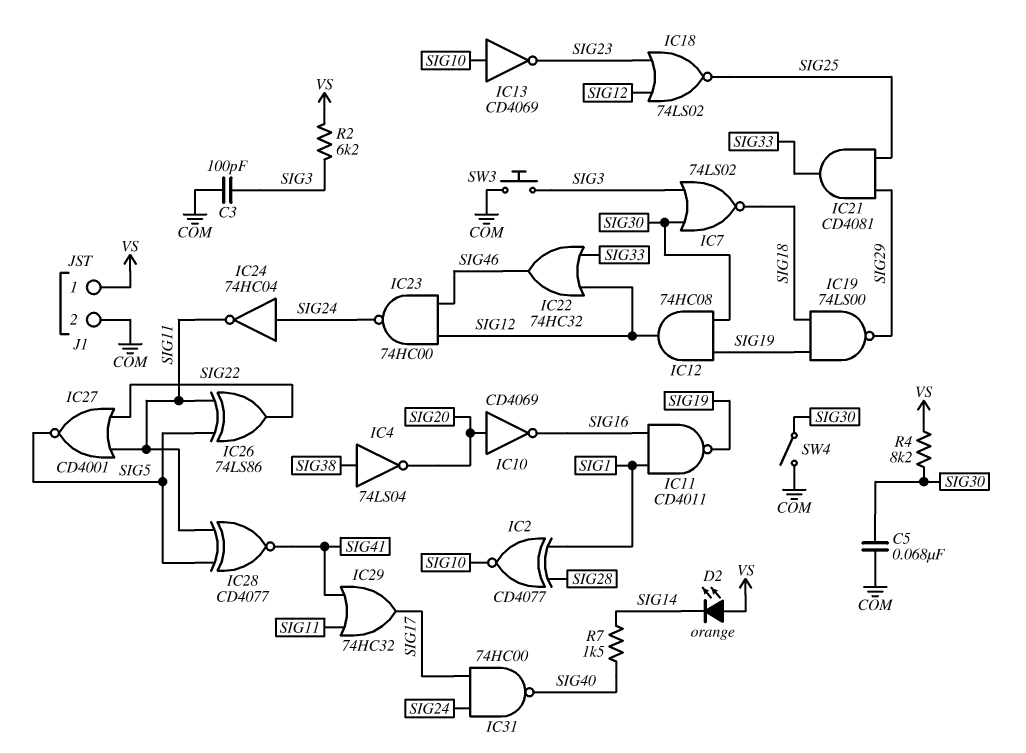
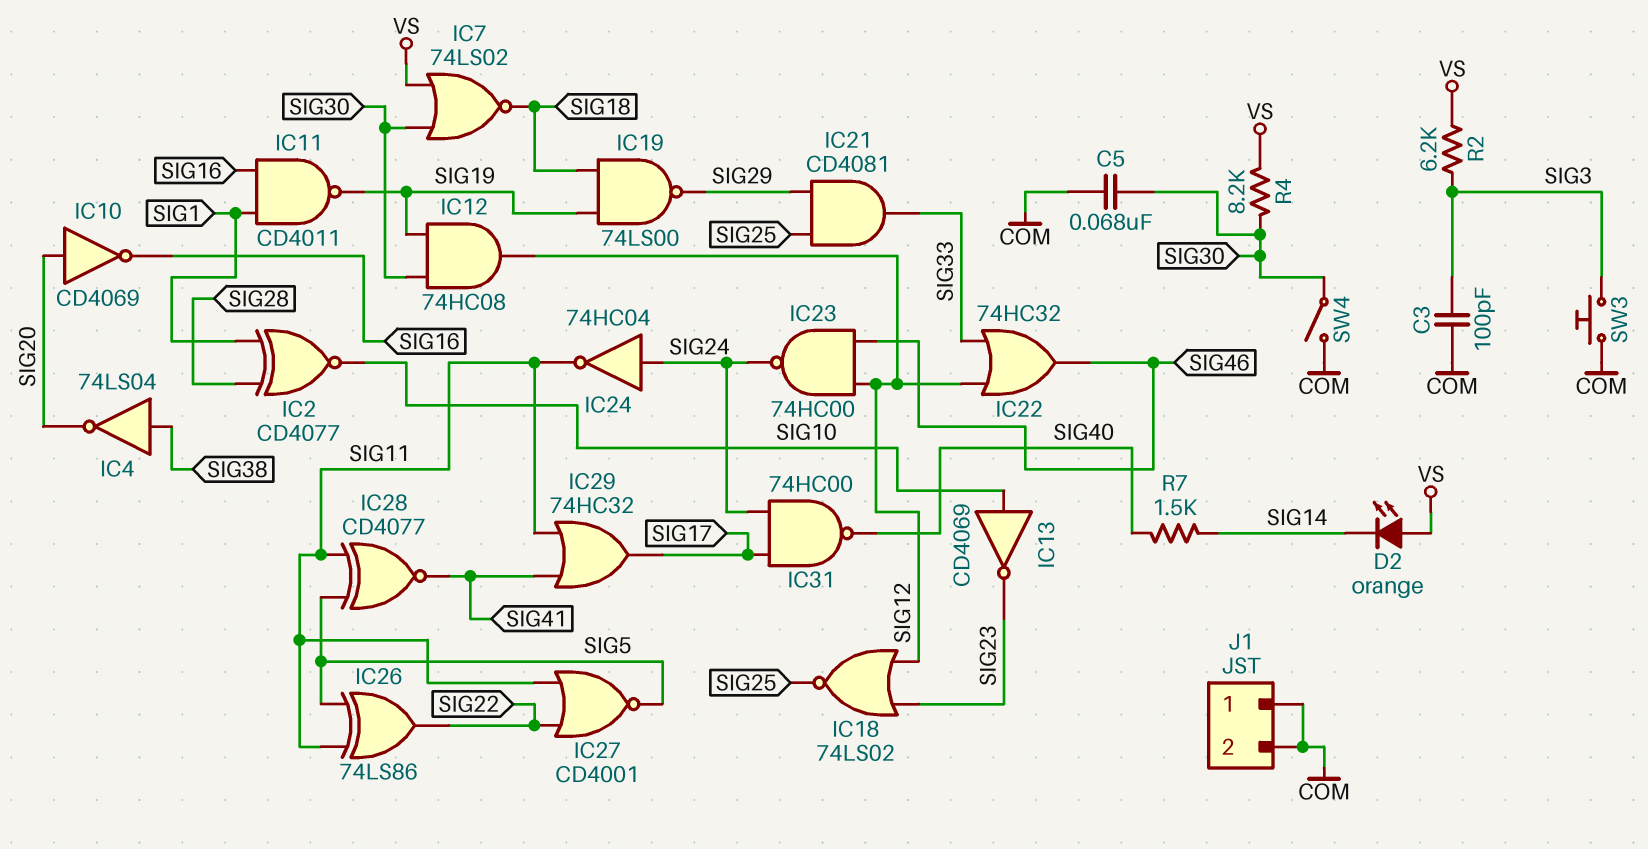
IC7: NOR 74LS02 (in SIG3, in SIG30, out SIG18) -> NOR 74LS02 (in SIG30, in VS, out SIG18)
J1 pin 1: VS -> COM

